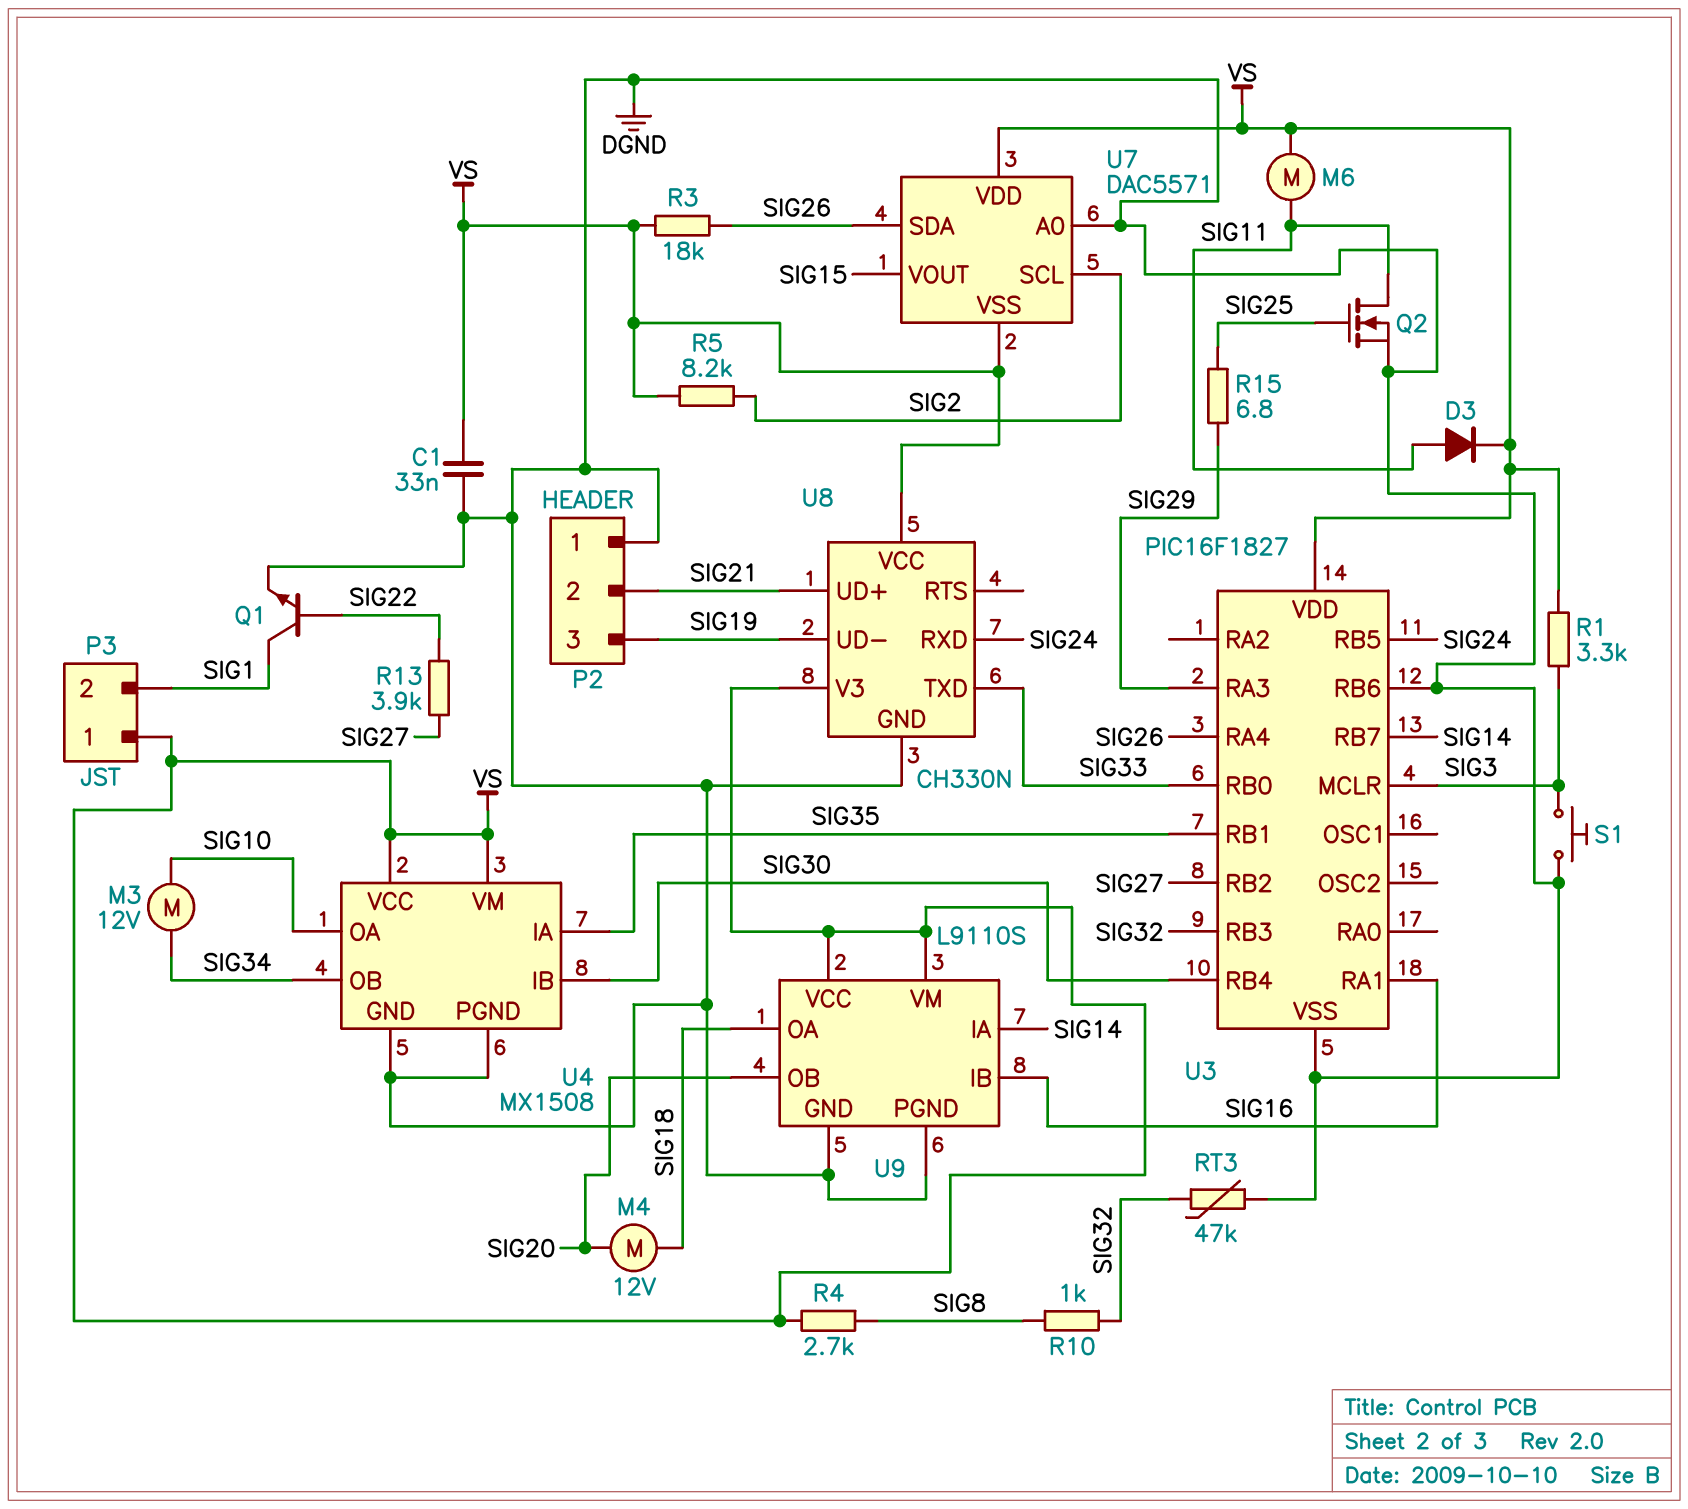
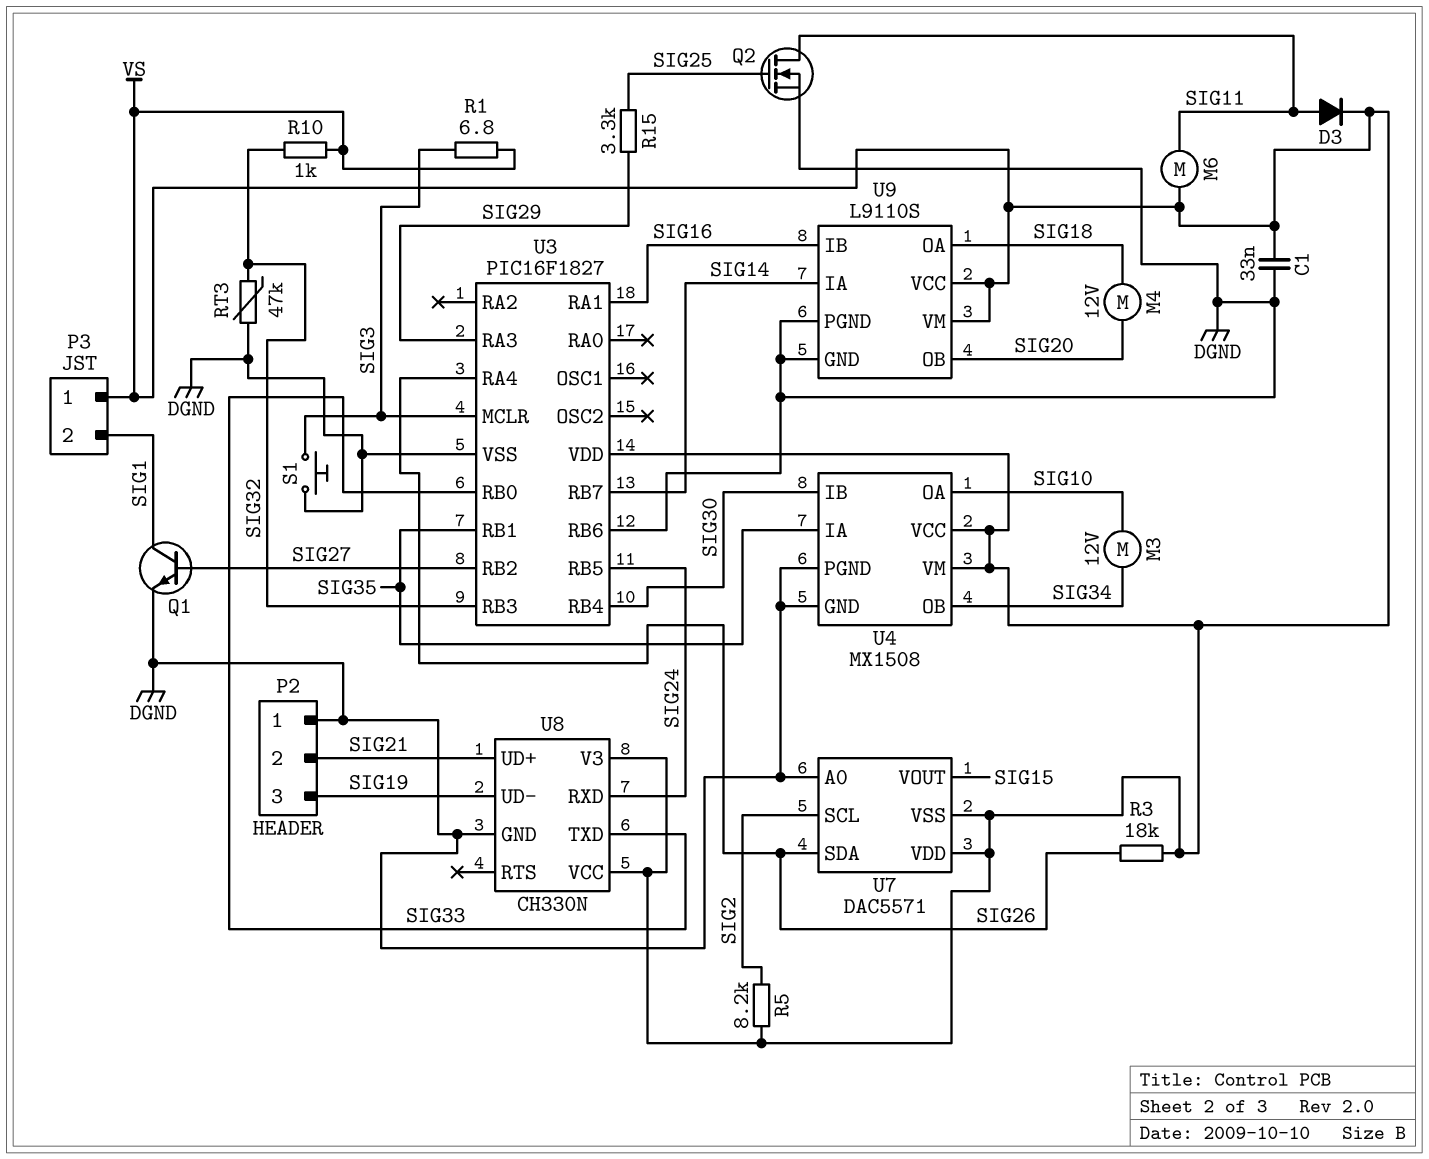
Q1: NPN (B SIG22, C SIG1, E DGND) -> NPN (B SIG27, C SIG1, E DGND)
R1: 3.3k (SIG3, VS) -> 6.8 (SIG3, VS)
R4: 2.7k (SIG8, VS) -> none
R10: 1k (SIG8, SIG32) -> 1k (SIG32, VS)
R13: 3.9k (SIG22, SIG27) -> none
R15: 6.8 (SIG25, SIG29) -> 3.3k (SIG25, SIG29)

